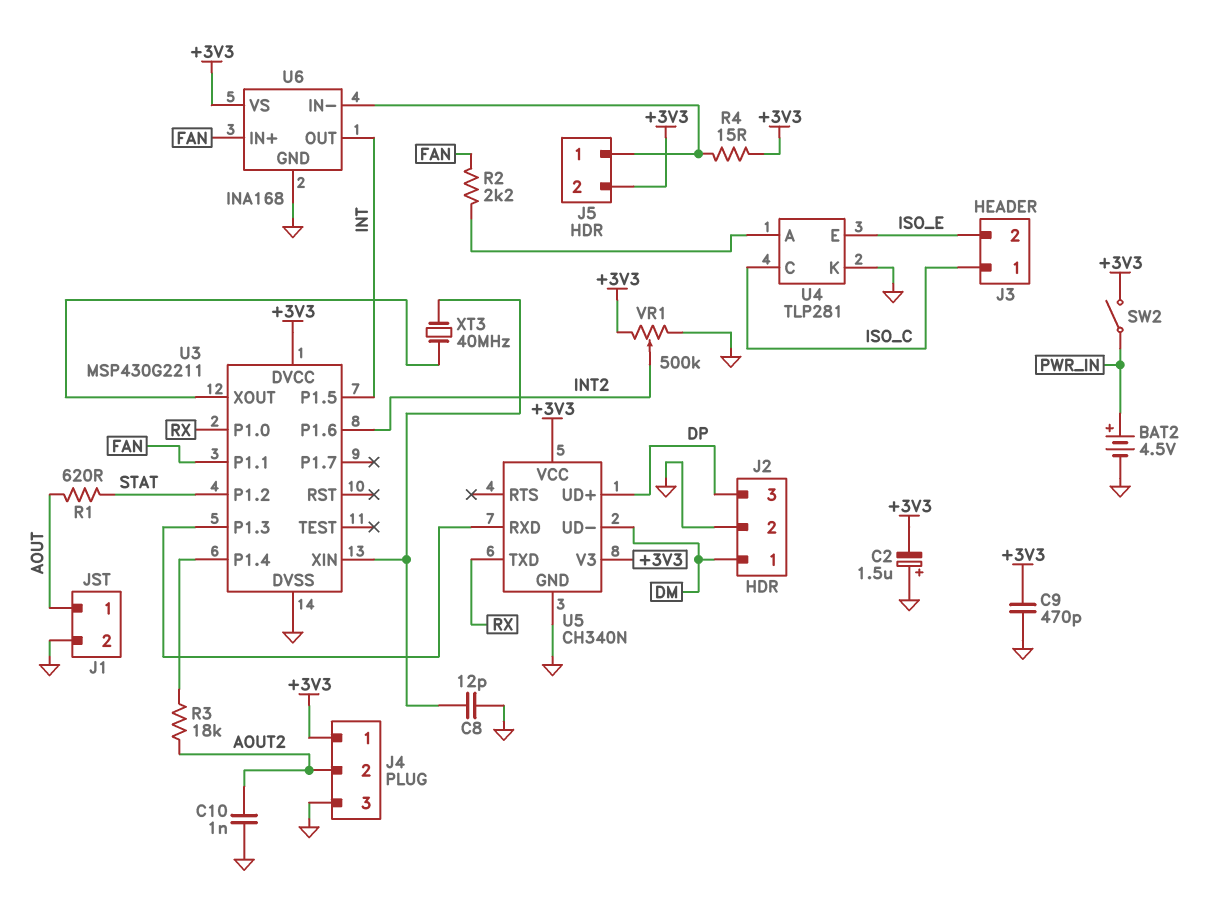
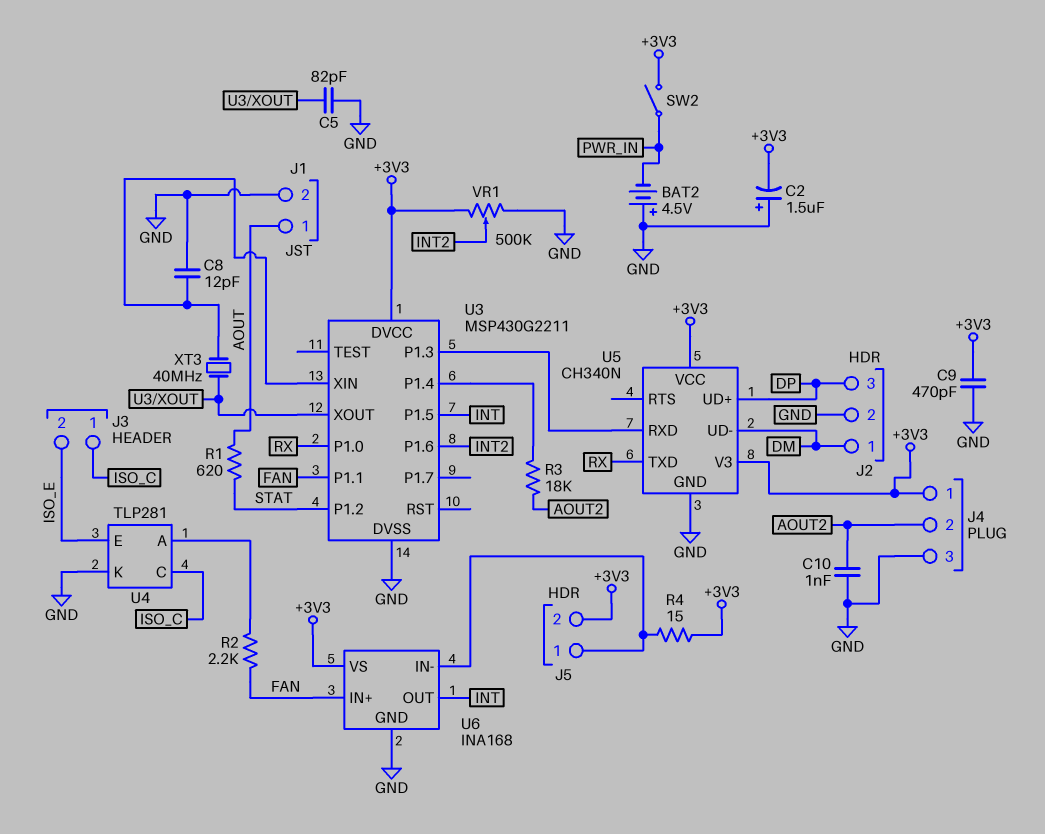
BAT2: 4.5V (plus PWR_IN, minus GND) -> 4.5V (plus GND, minus PWR_IN)
C5: none -> 82pF (GND, U3/XOUT)

